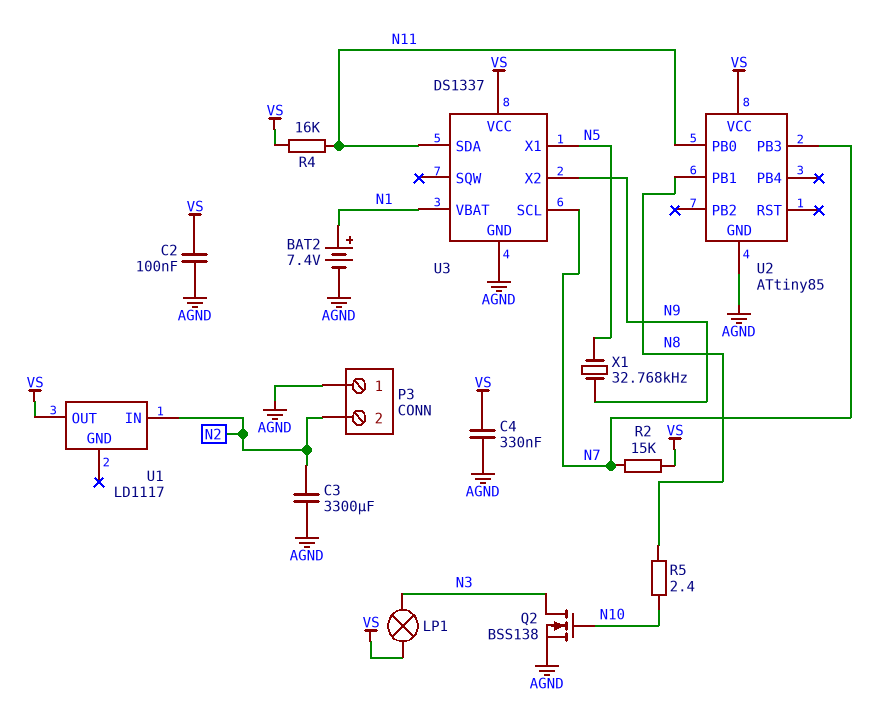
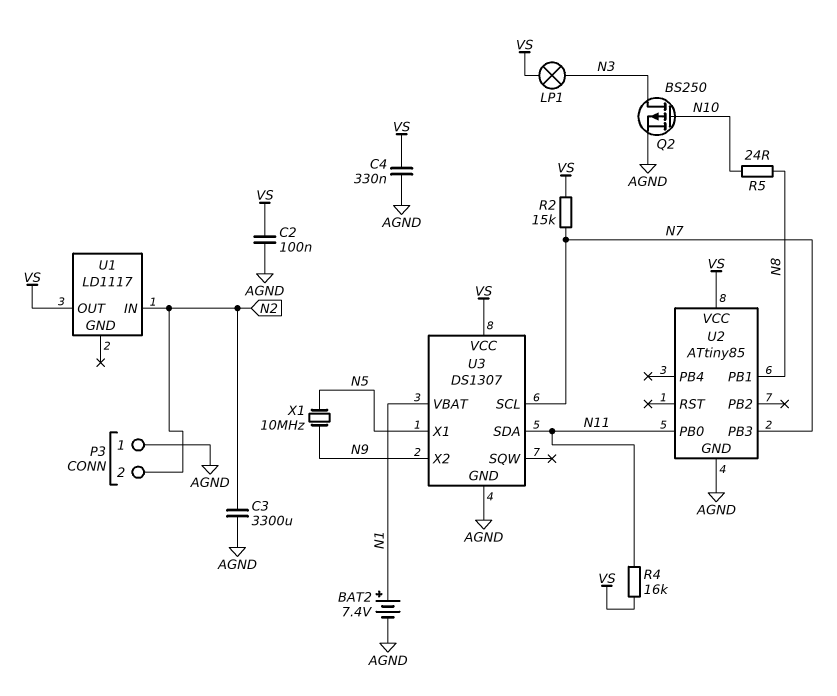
Q2: NMOS BSS138 (G N10, D N3, S AGND) -> PMOS BS250 (G N10, D N3, S AGND)
R5: 2.4 (N8, N10) -> 24 (N8, N10)
U3: DS1337 -> DS1307
X1: 32.768kHz (N5, N9) -> 10MHz (N5, N9)

